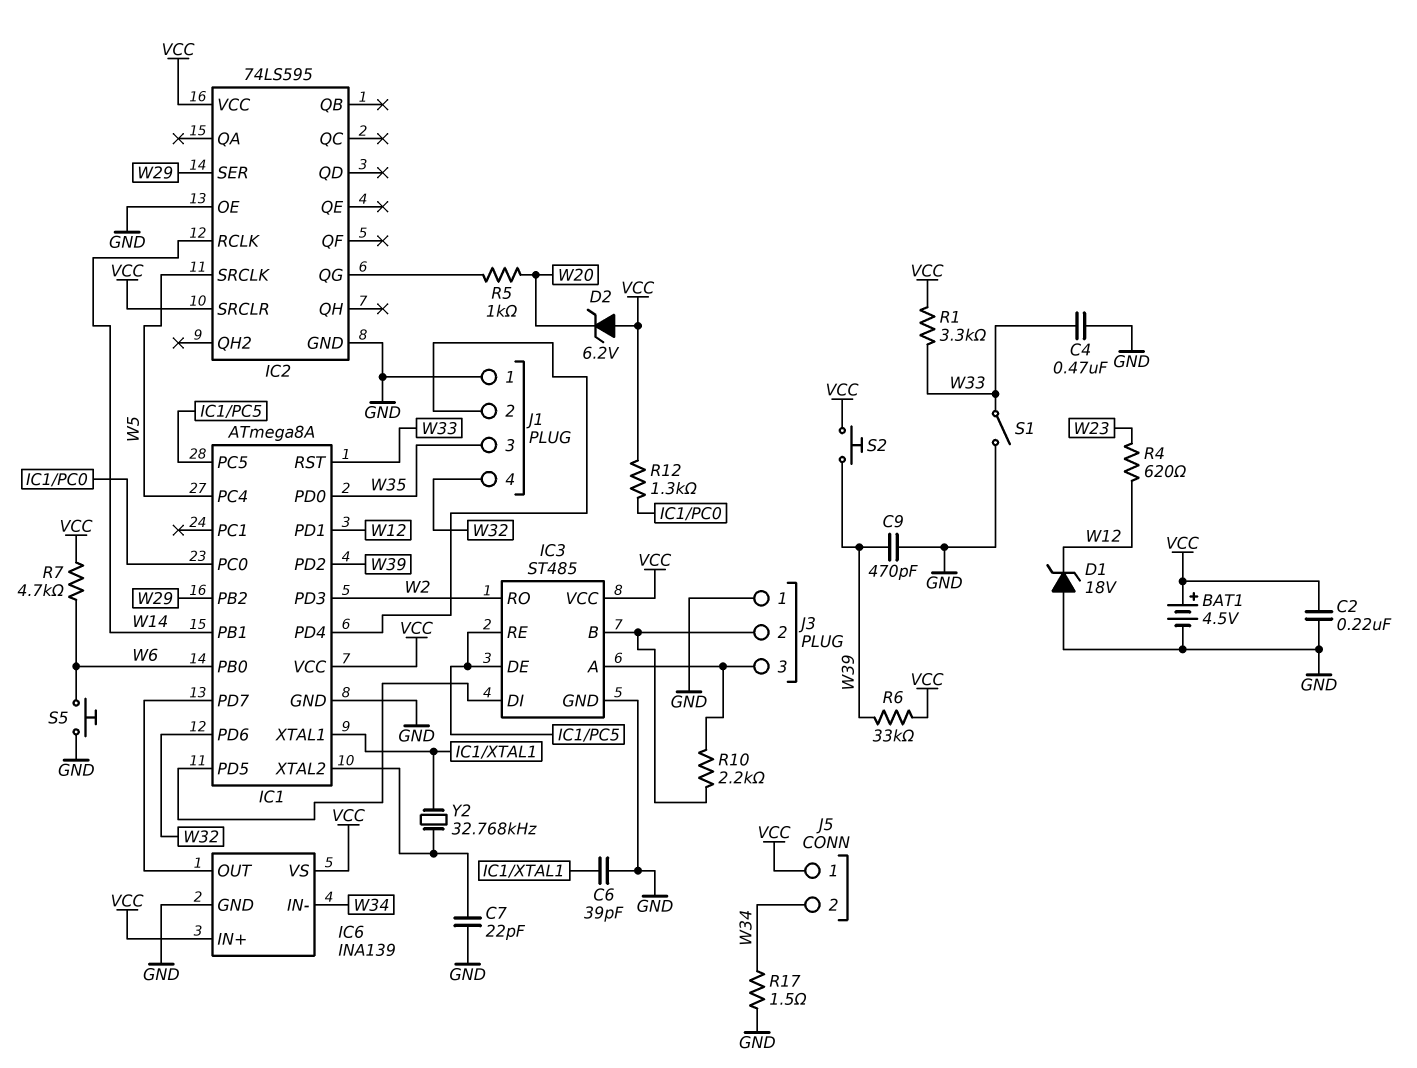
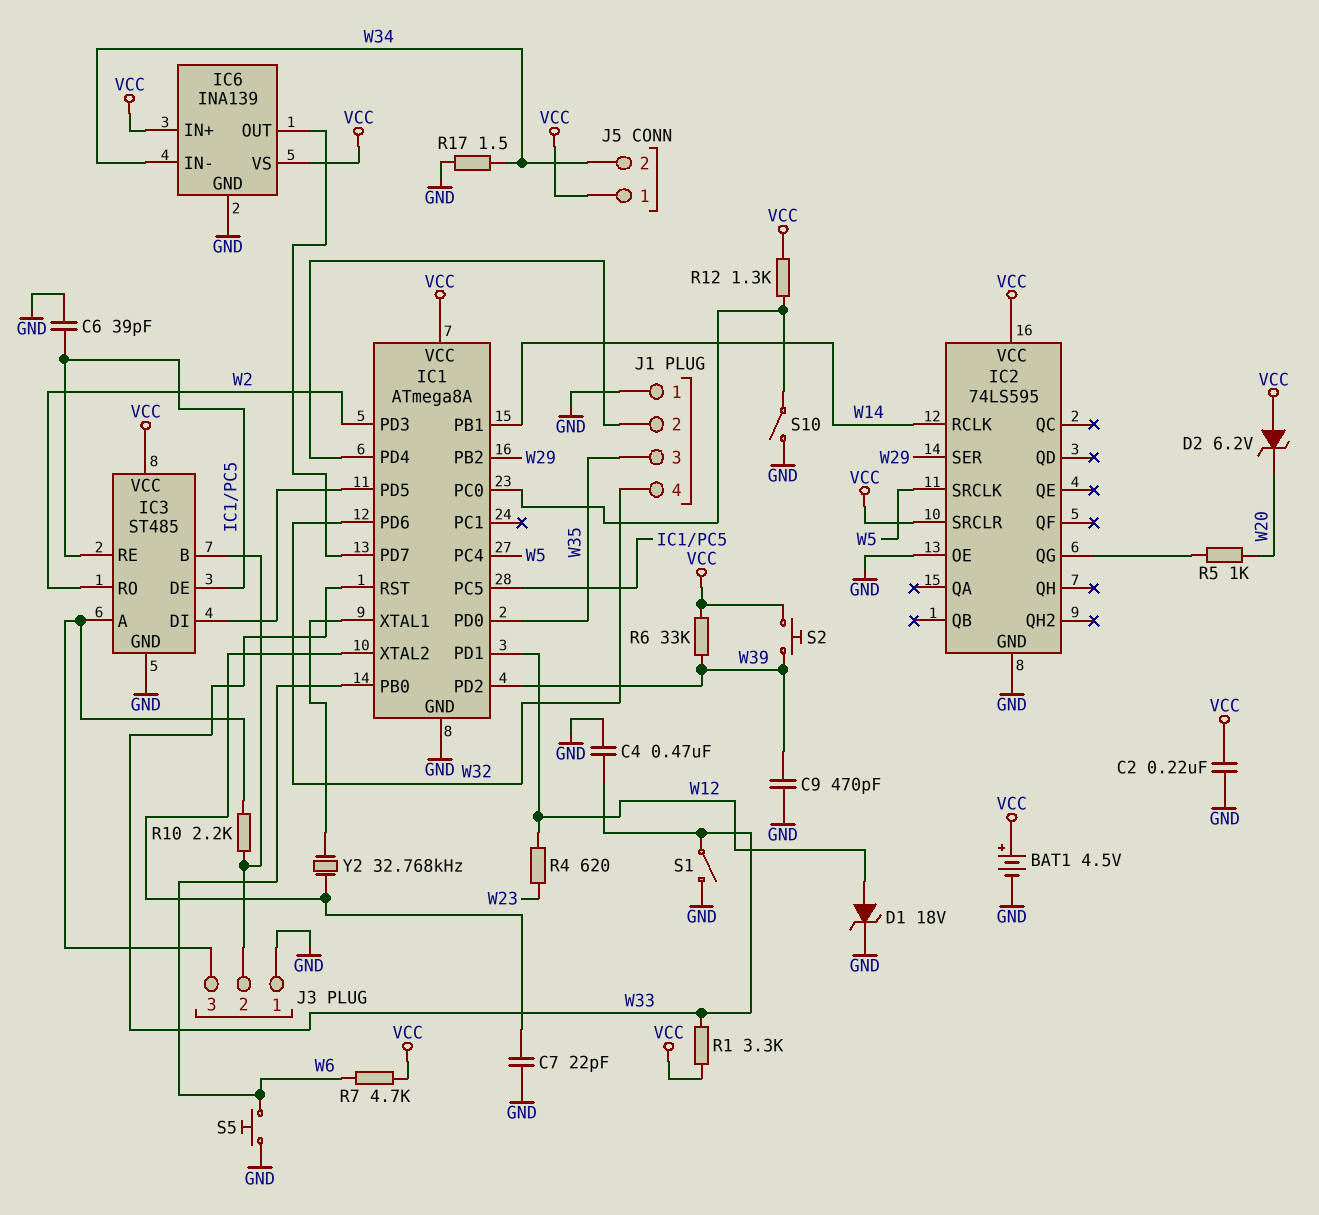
C6: 39pF (GND, IC1/XTAL1) -> 39pF (GND, IC1/PC5)
D1: zener 18V (A GND, K W12) -> zener 18V (A W12, K GND)
S10: none -> switch (GND, IC1/PC0)

